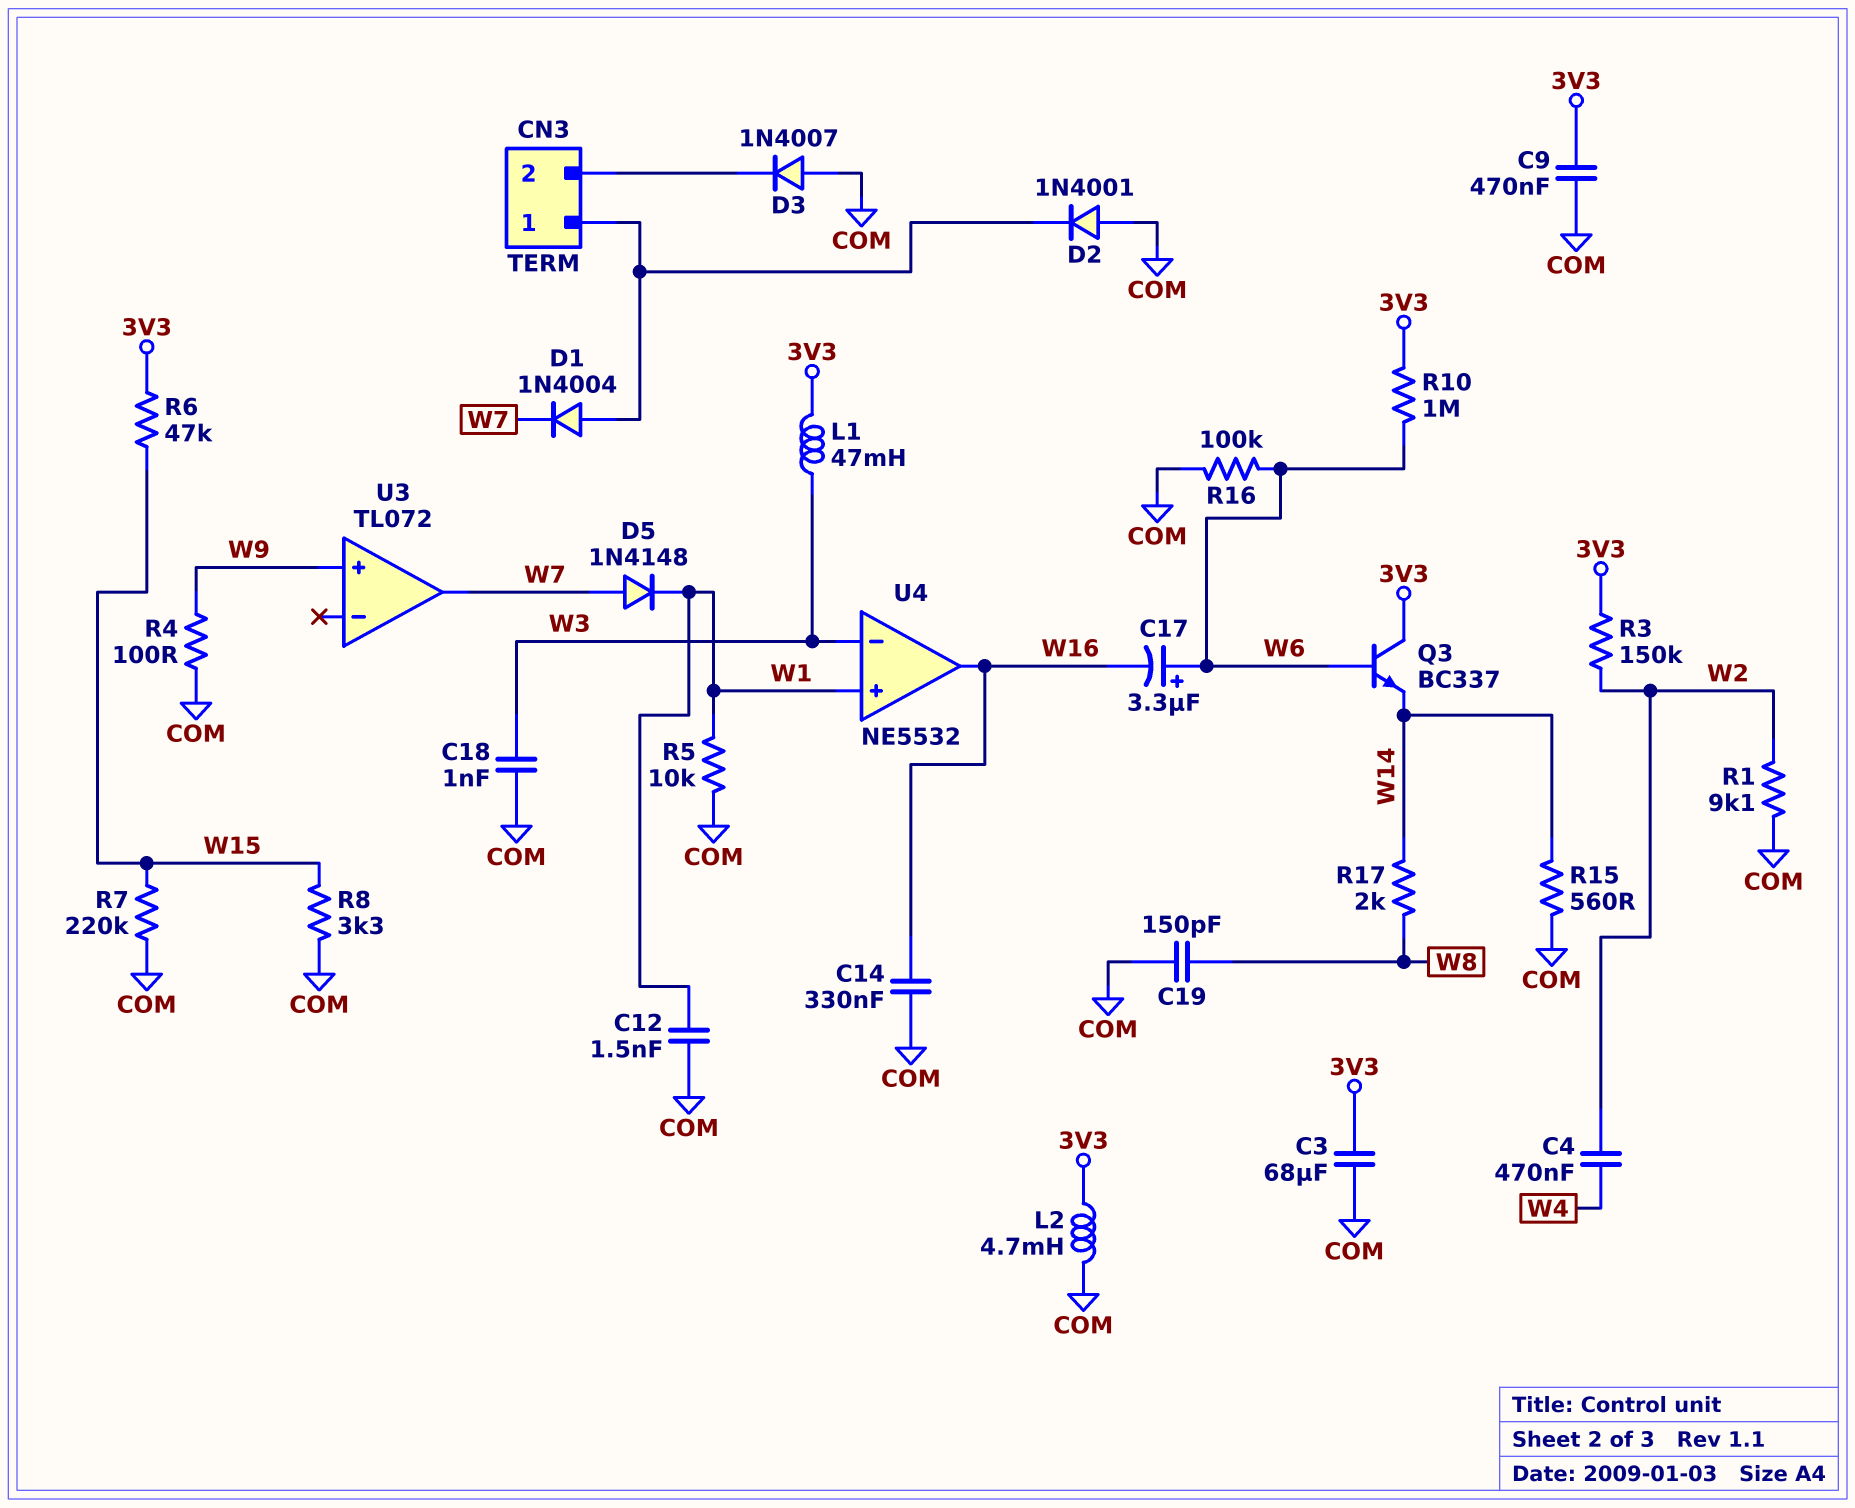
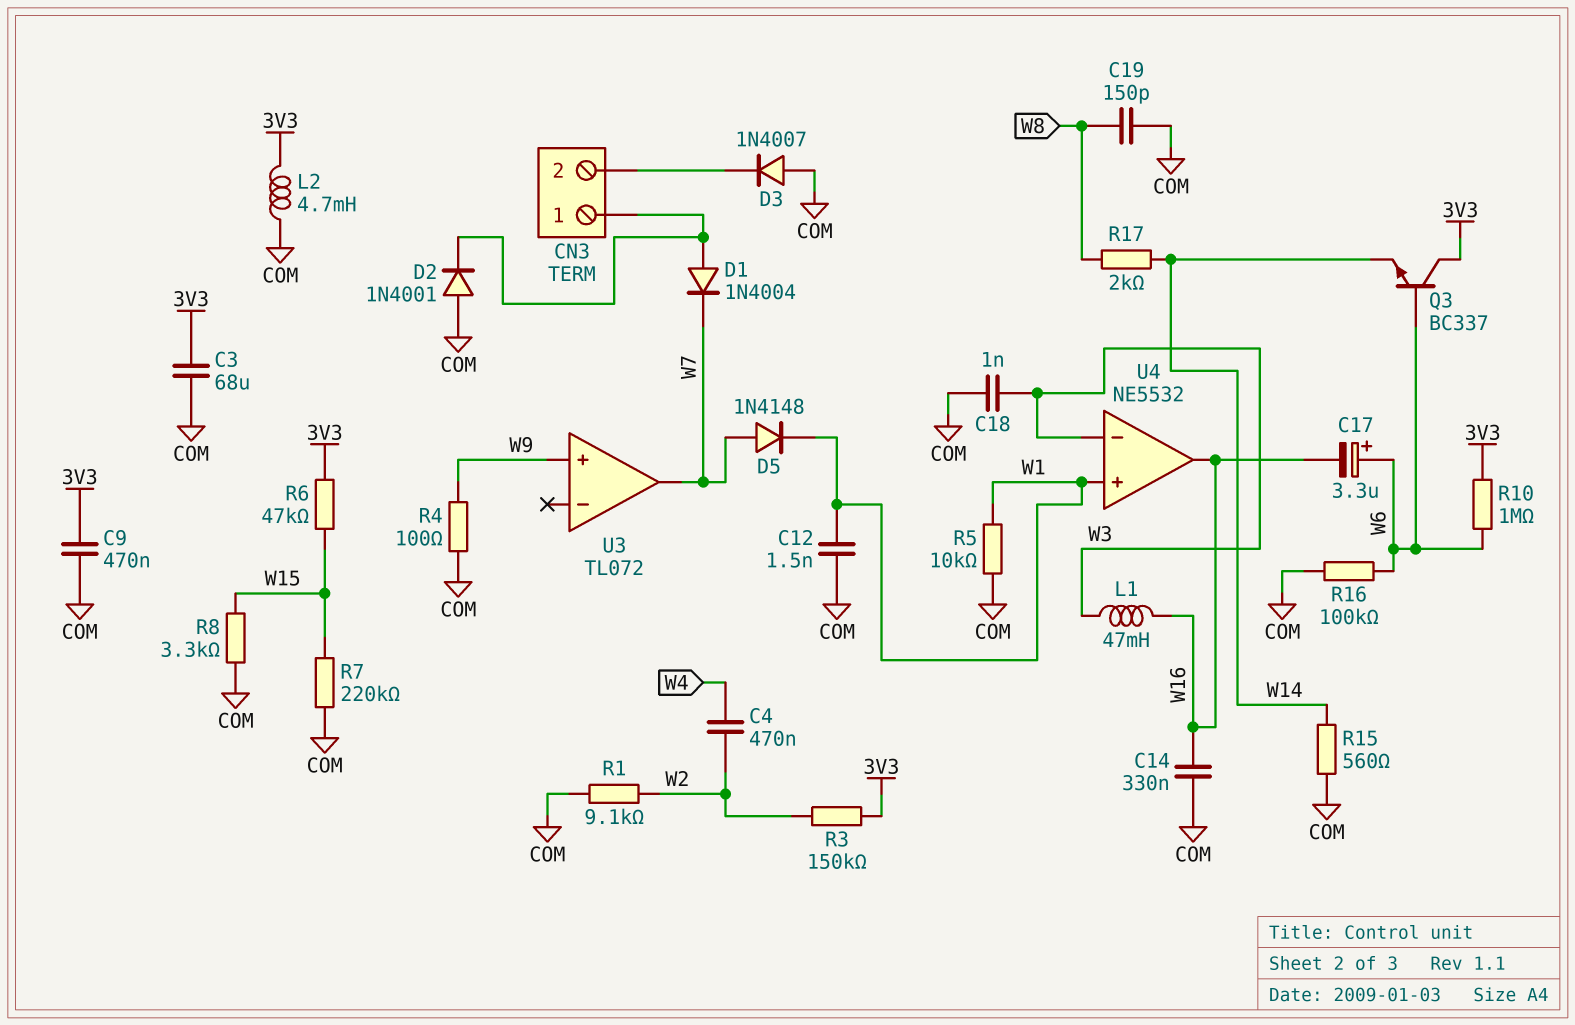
L1: 47mH (3V3, W3) -> 47mH (W3, W16)

